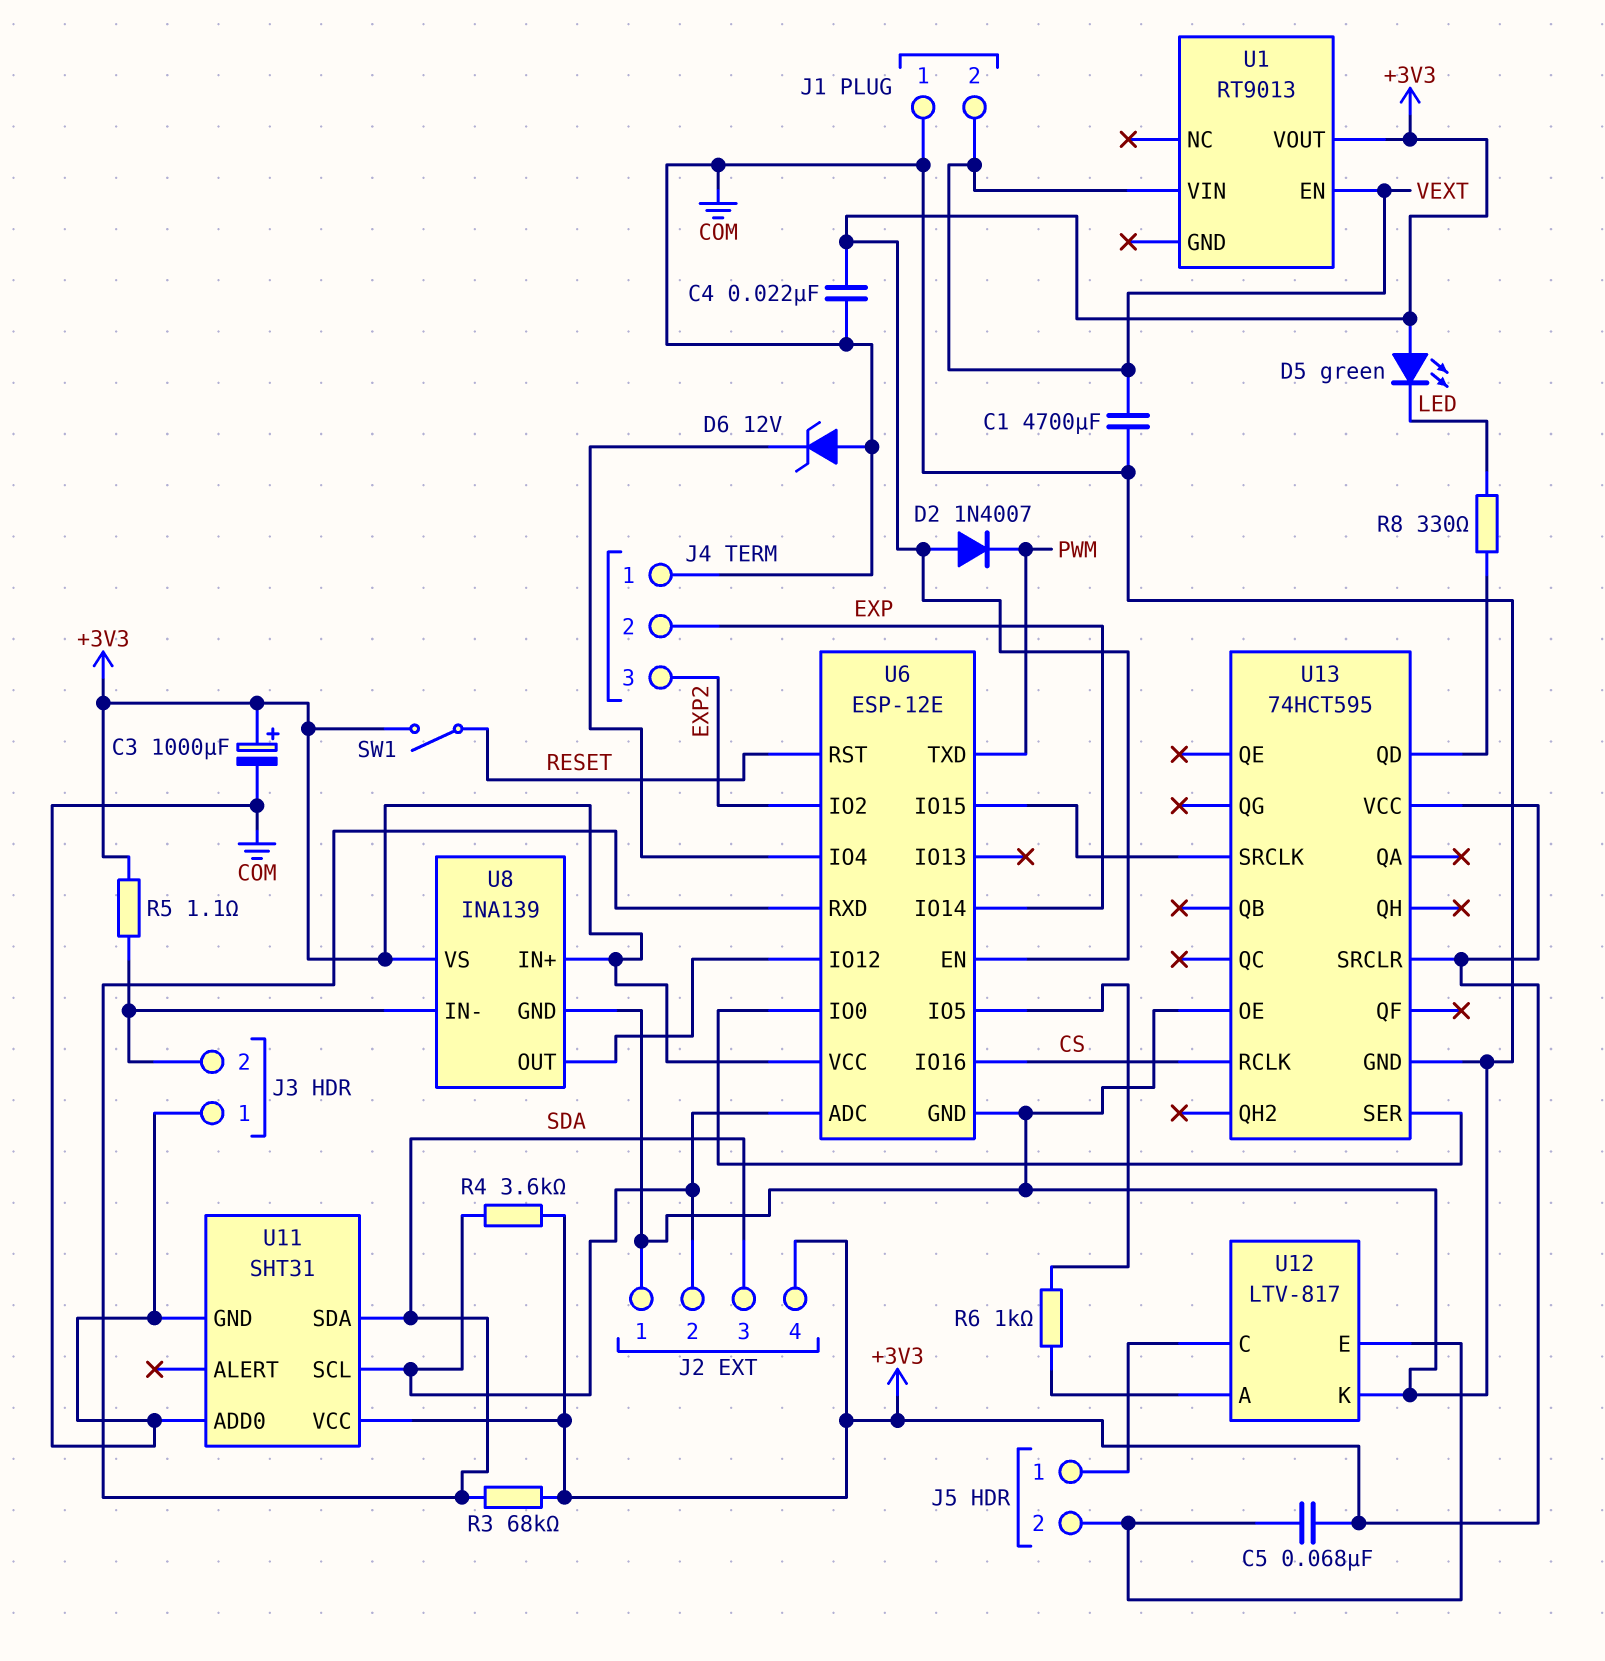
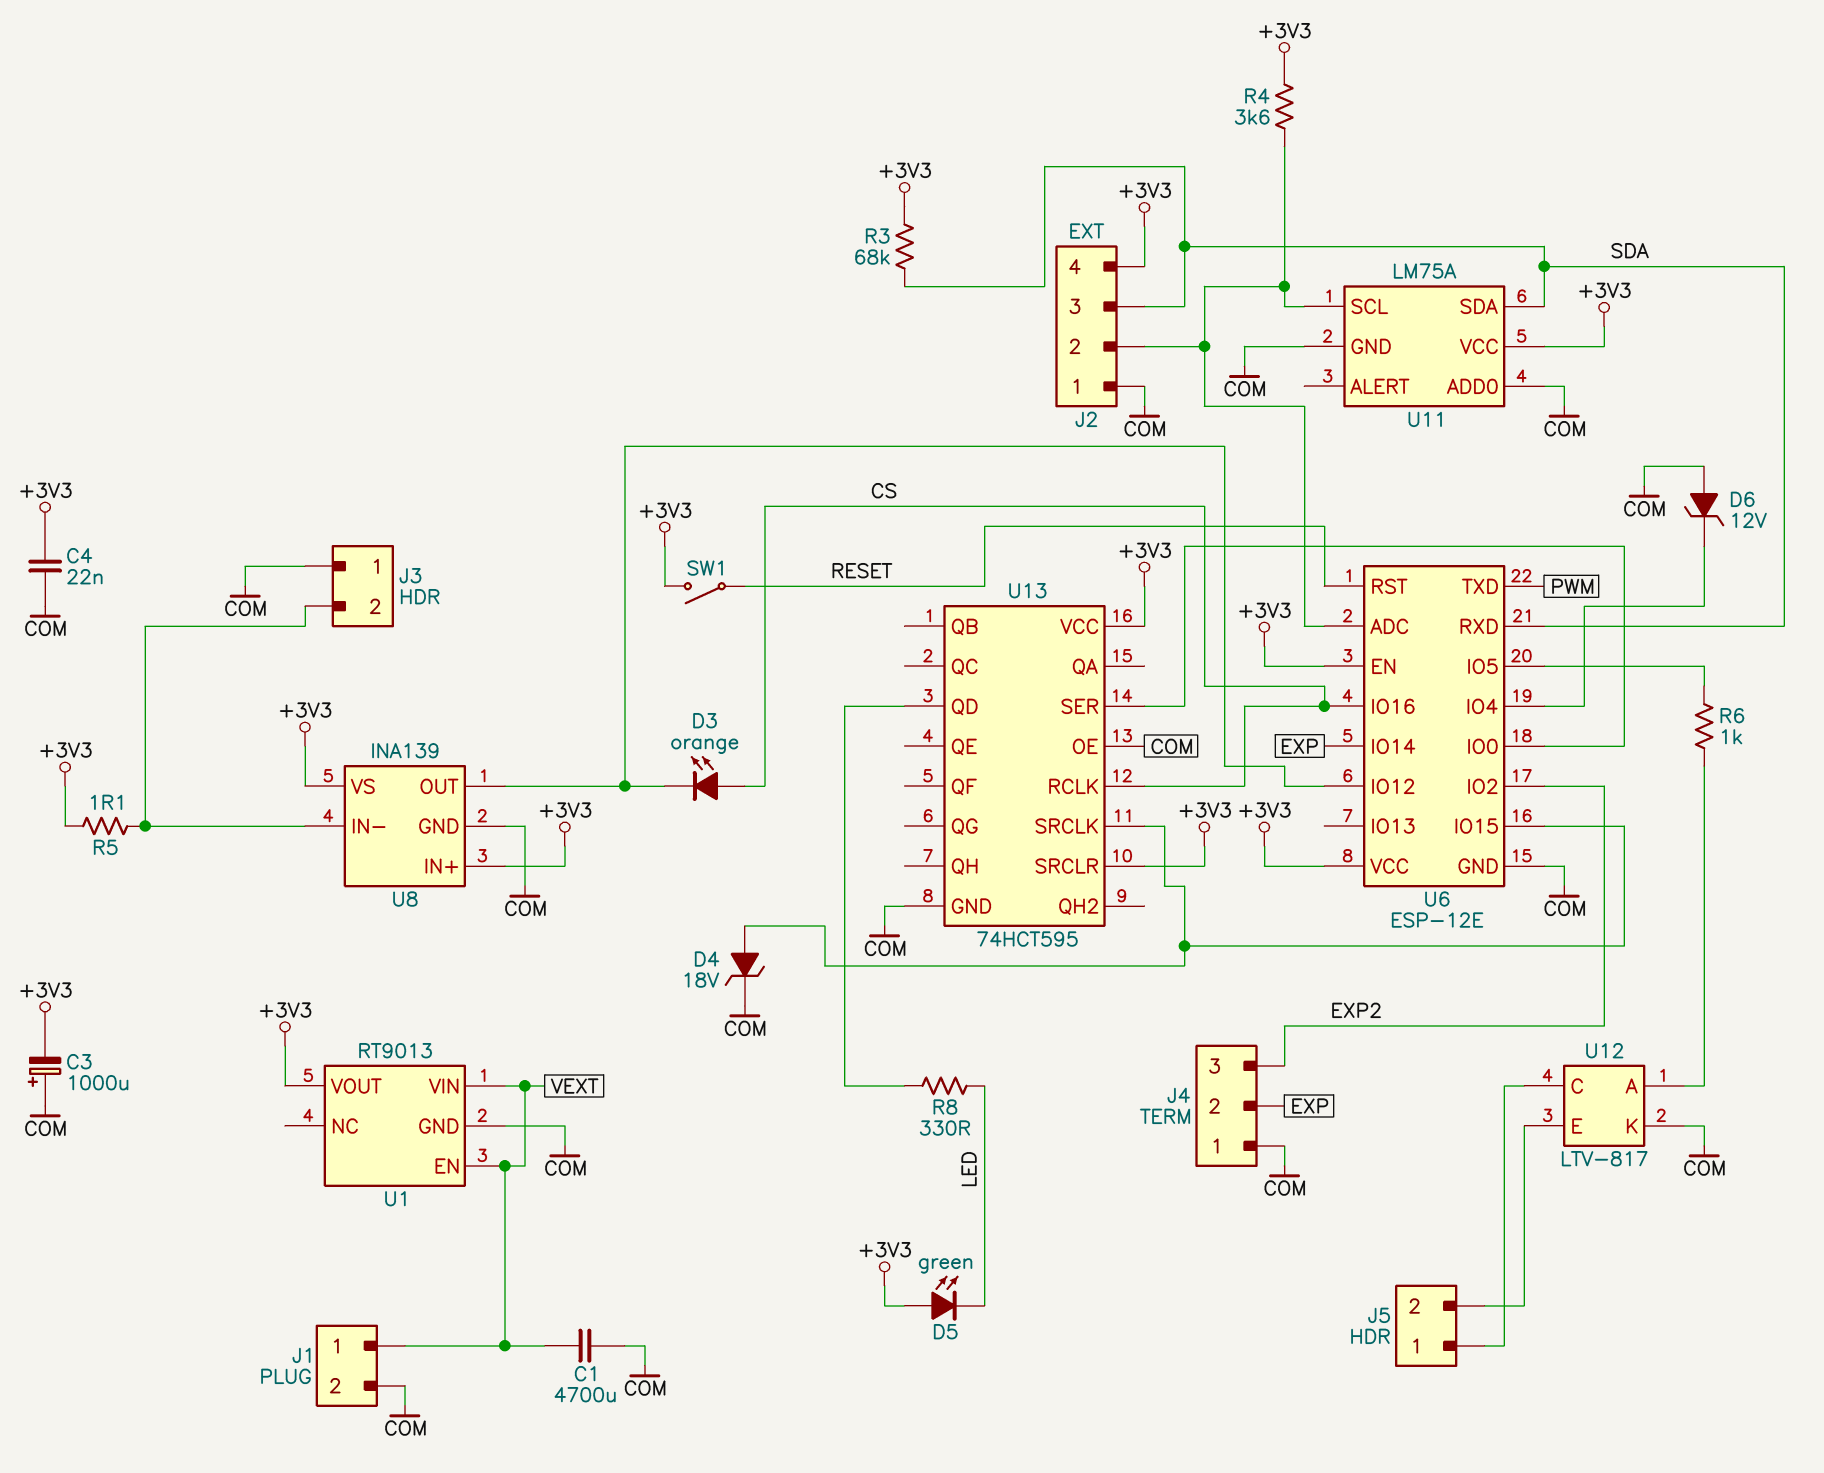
C3: 1000uF (plus +3V3, minus COM) -> 1000uF (plus COM, minus +3V3)
C5: 68nF (+3V3, J5/2) -> none
D2: diode 1N4007 (A +3V3, K PWM) -> none
D3: none -> LED orange (A CS, K U6/IO12)
D4: none -> zener 18V (A U6/IO15, K COM)
J1 pin 1: COM -> VEXT
J1 pin 2: VEXT -> COM
U1 pin GND: none -> COM
U11: SHT31 -> LM75A

